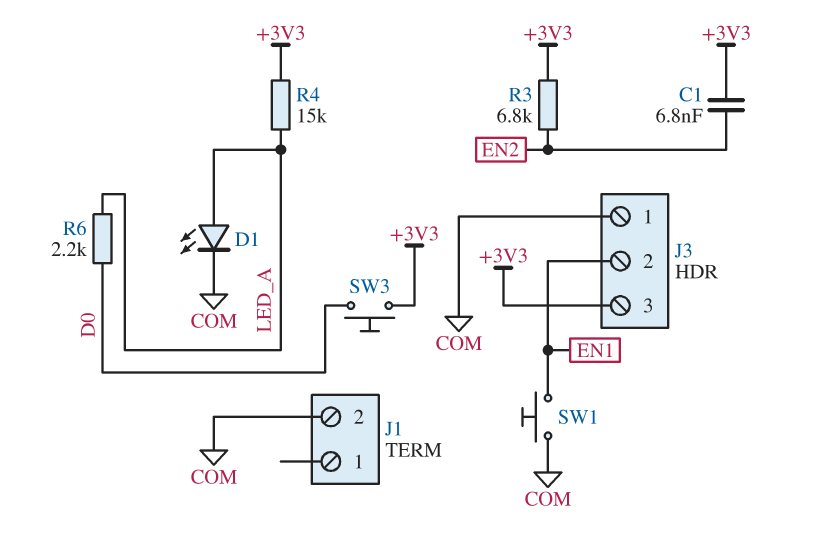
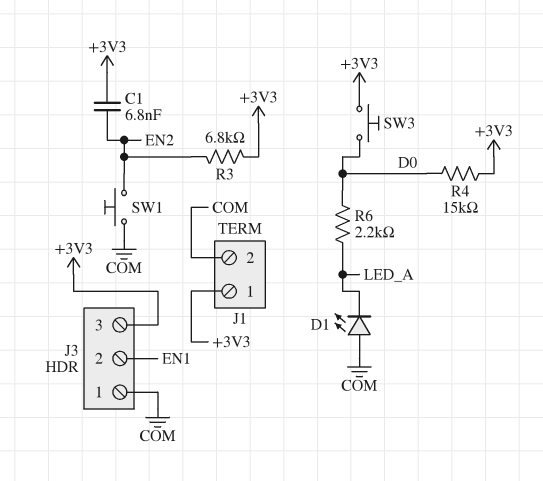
D1: LED (A LED_A, K COM) -> LED (A COM, K LED_A)
J1 pin 1: none -> +3V3
R4: 15k (+3V3, LED_A) -> 15k (+3V3, D0)
SW1: button (COM, EN1) -> button (COM, EN2)

